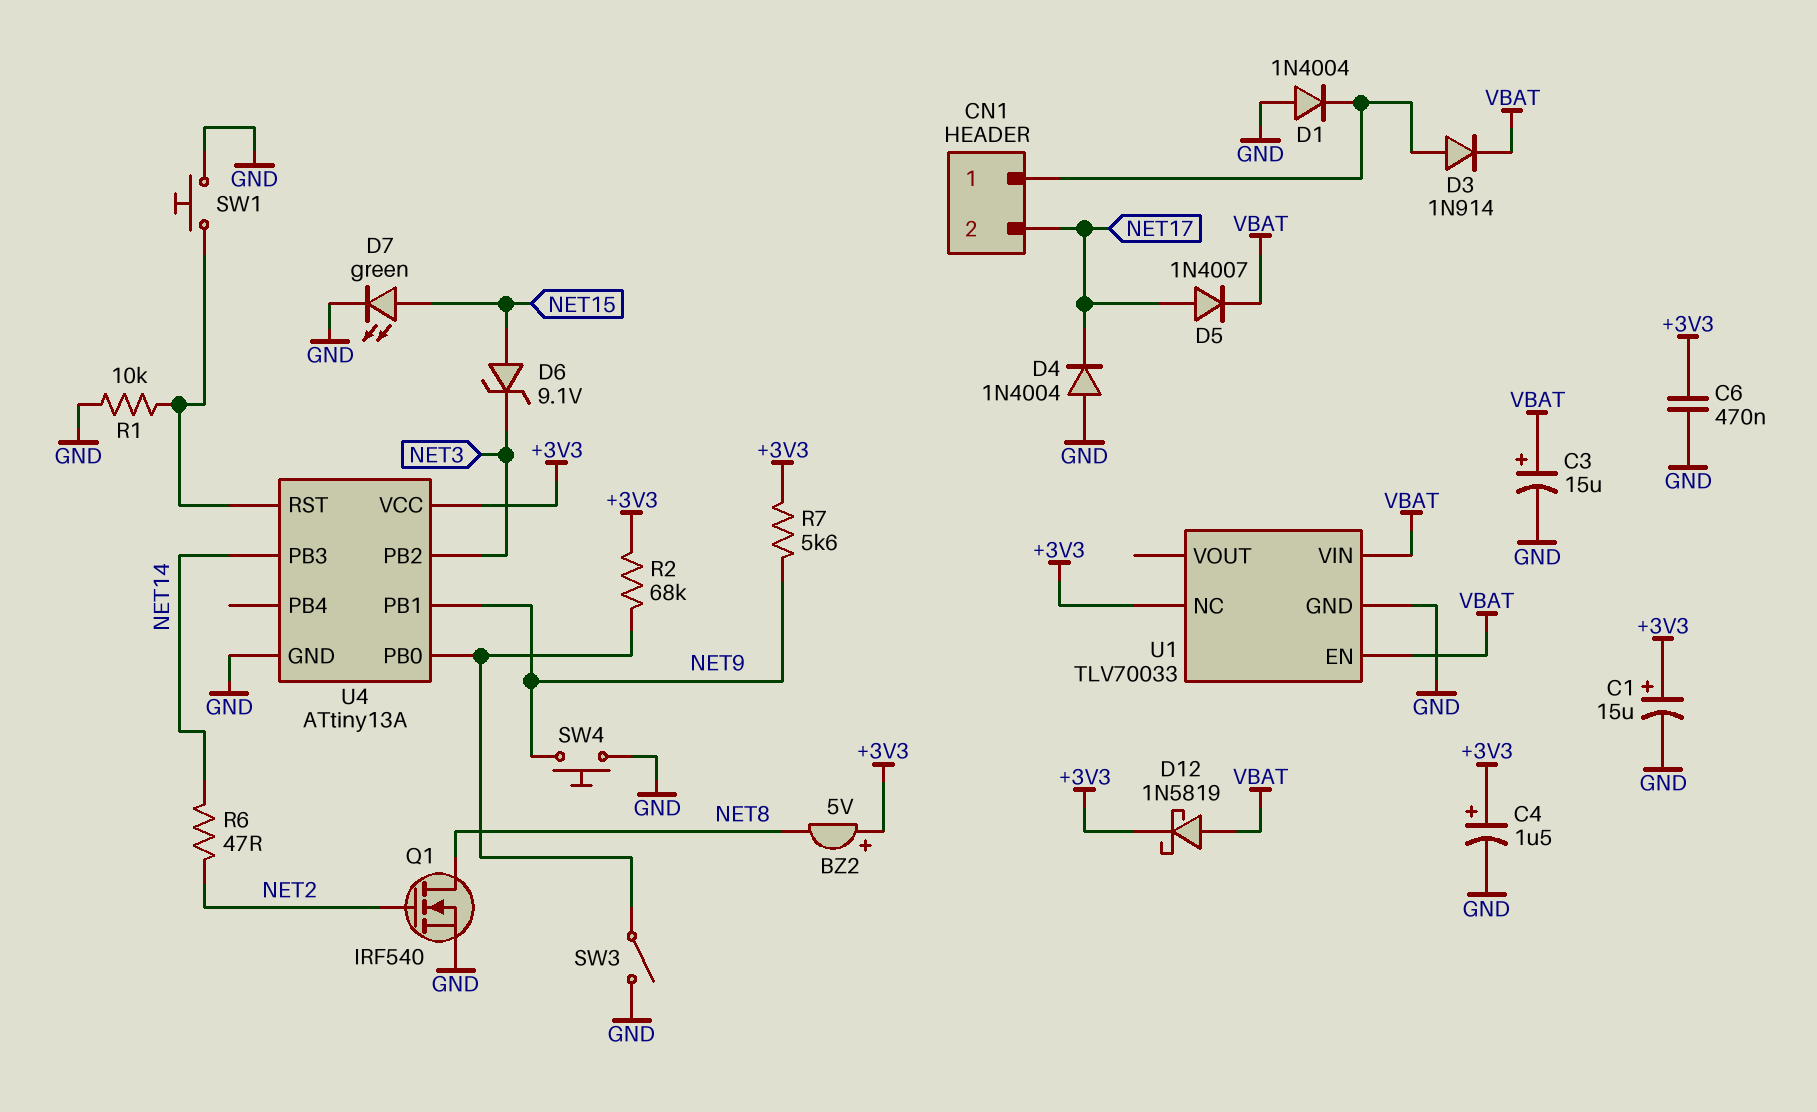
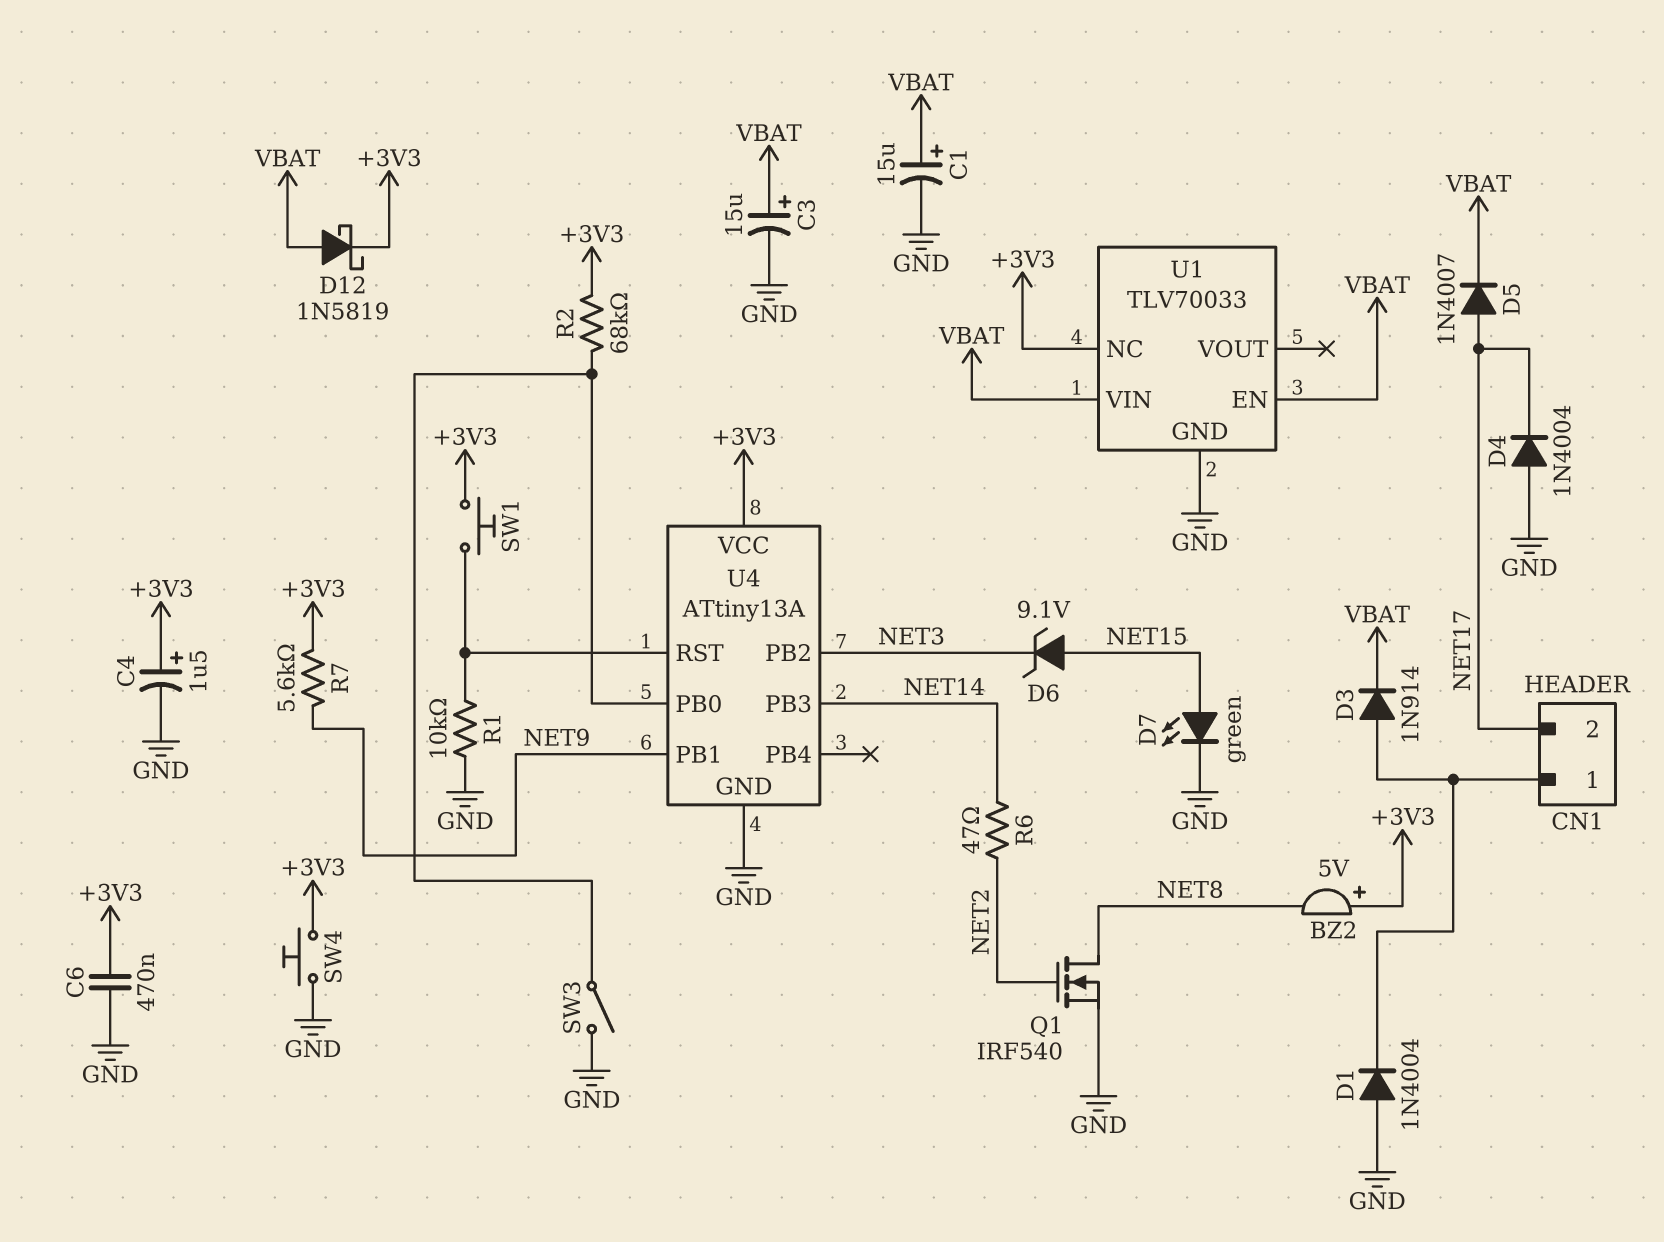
C1: 15uF (plus +3V3, minus GND) -> 15uF (plus VBAT, minus GND)
SW1: button (GND, U4/RST) -> button (+3V3, U4/RST)
SW4: button (GND, NET9) -> button (+3V3, GND)

